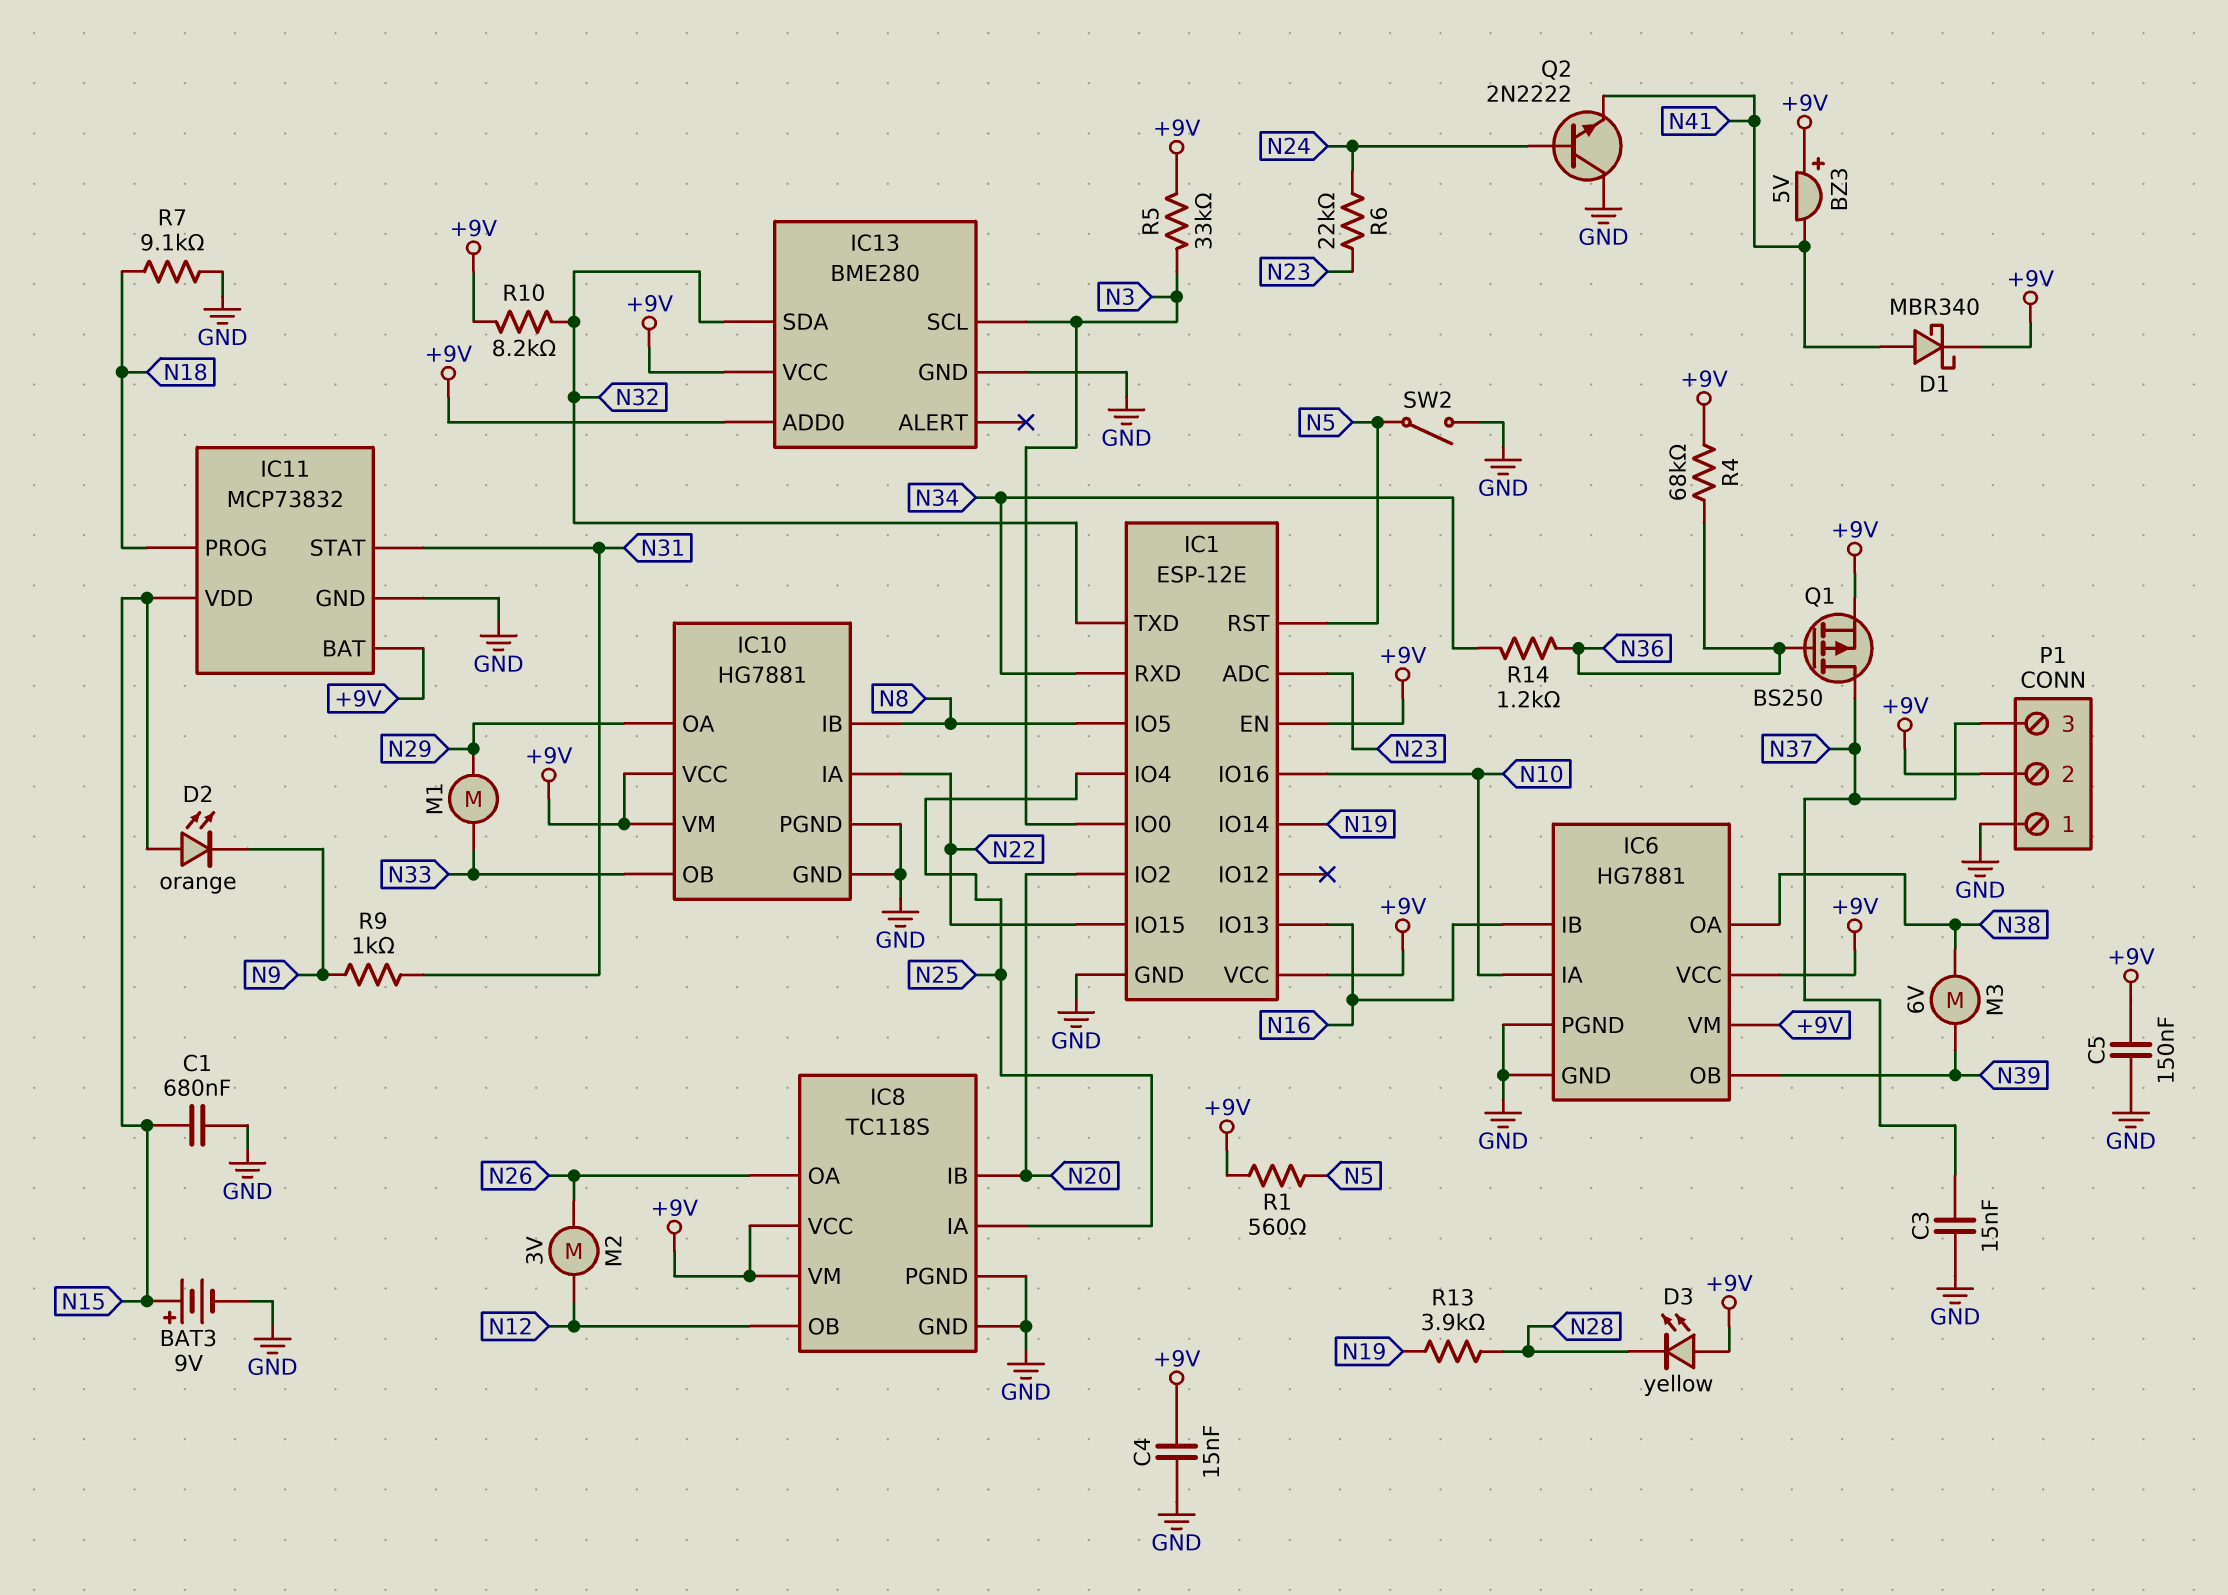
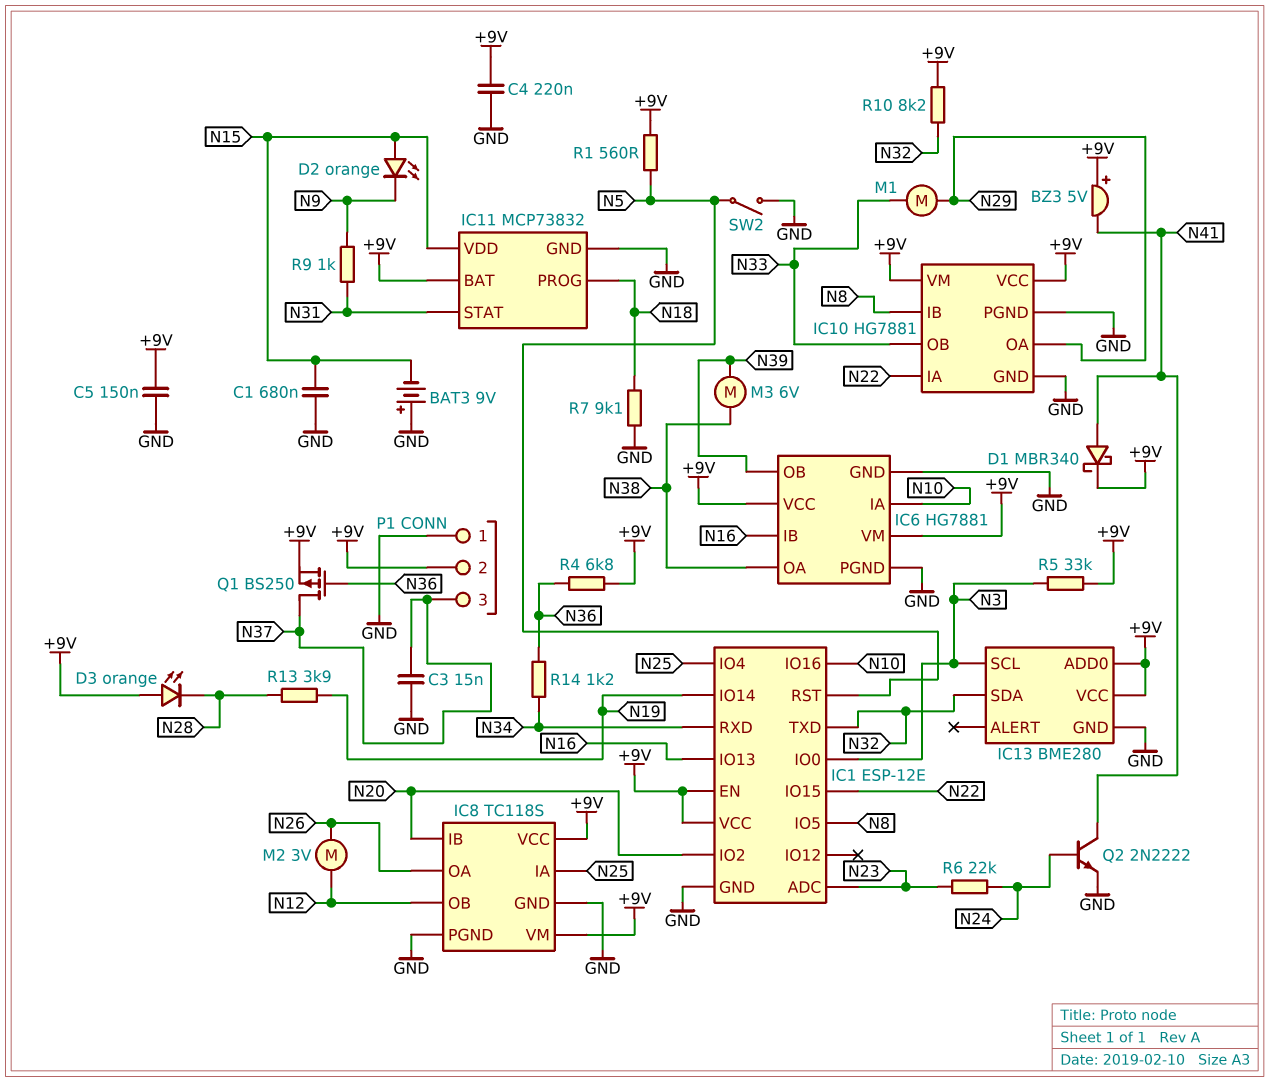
BAT3: 9V (plus N15, minus GND) -> 9V (plus GND, minus N15)
C4: 15nF (+9V, GND) -> 220nF (+9V, GND)
D3: LED yellow (A +9V, K N28) -> LED orange (A +9V, K N28)
Q2: NPN 2N2222 (B N24, C GND, E N41) -> NPN 2N2222 (B N24, C N41, E GND)
R4: 68k (+9V, N36) -> 6.8k (+9V, N36)

